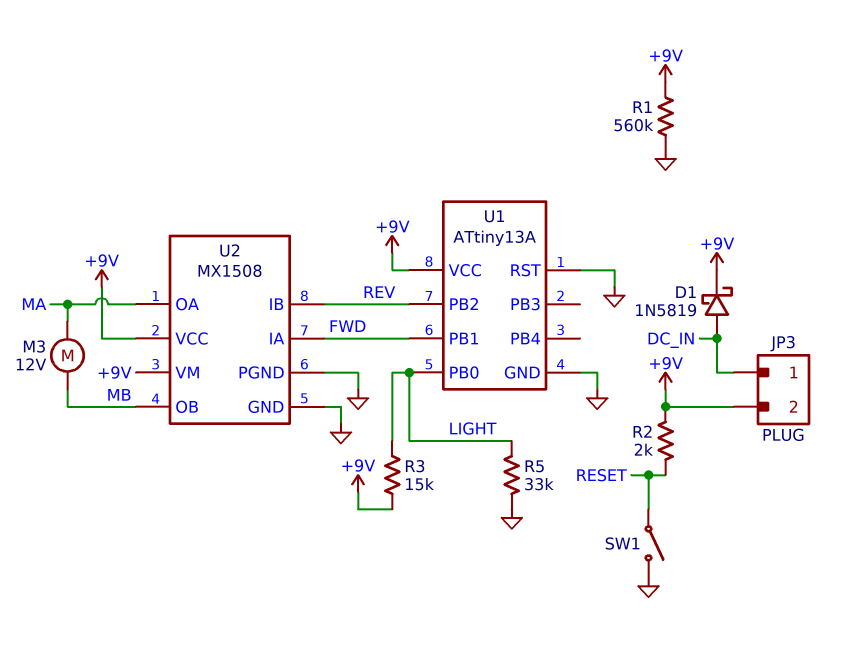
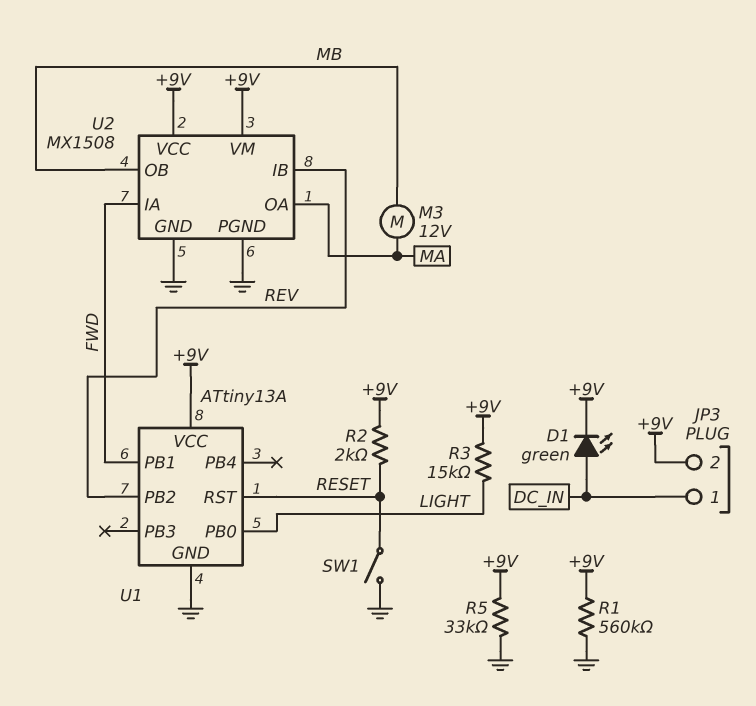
D1: schottky 1N5819 (A DC_IN, K +9V) -> LED green (A DC_IN, K +9V)
R5: 33k (GND, LIGHT) -> 33k (+9V, GND)
U1 pin RST: GND -> RESET

